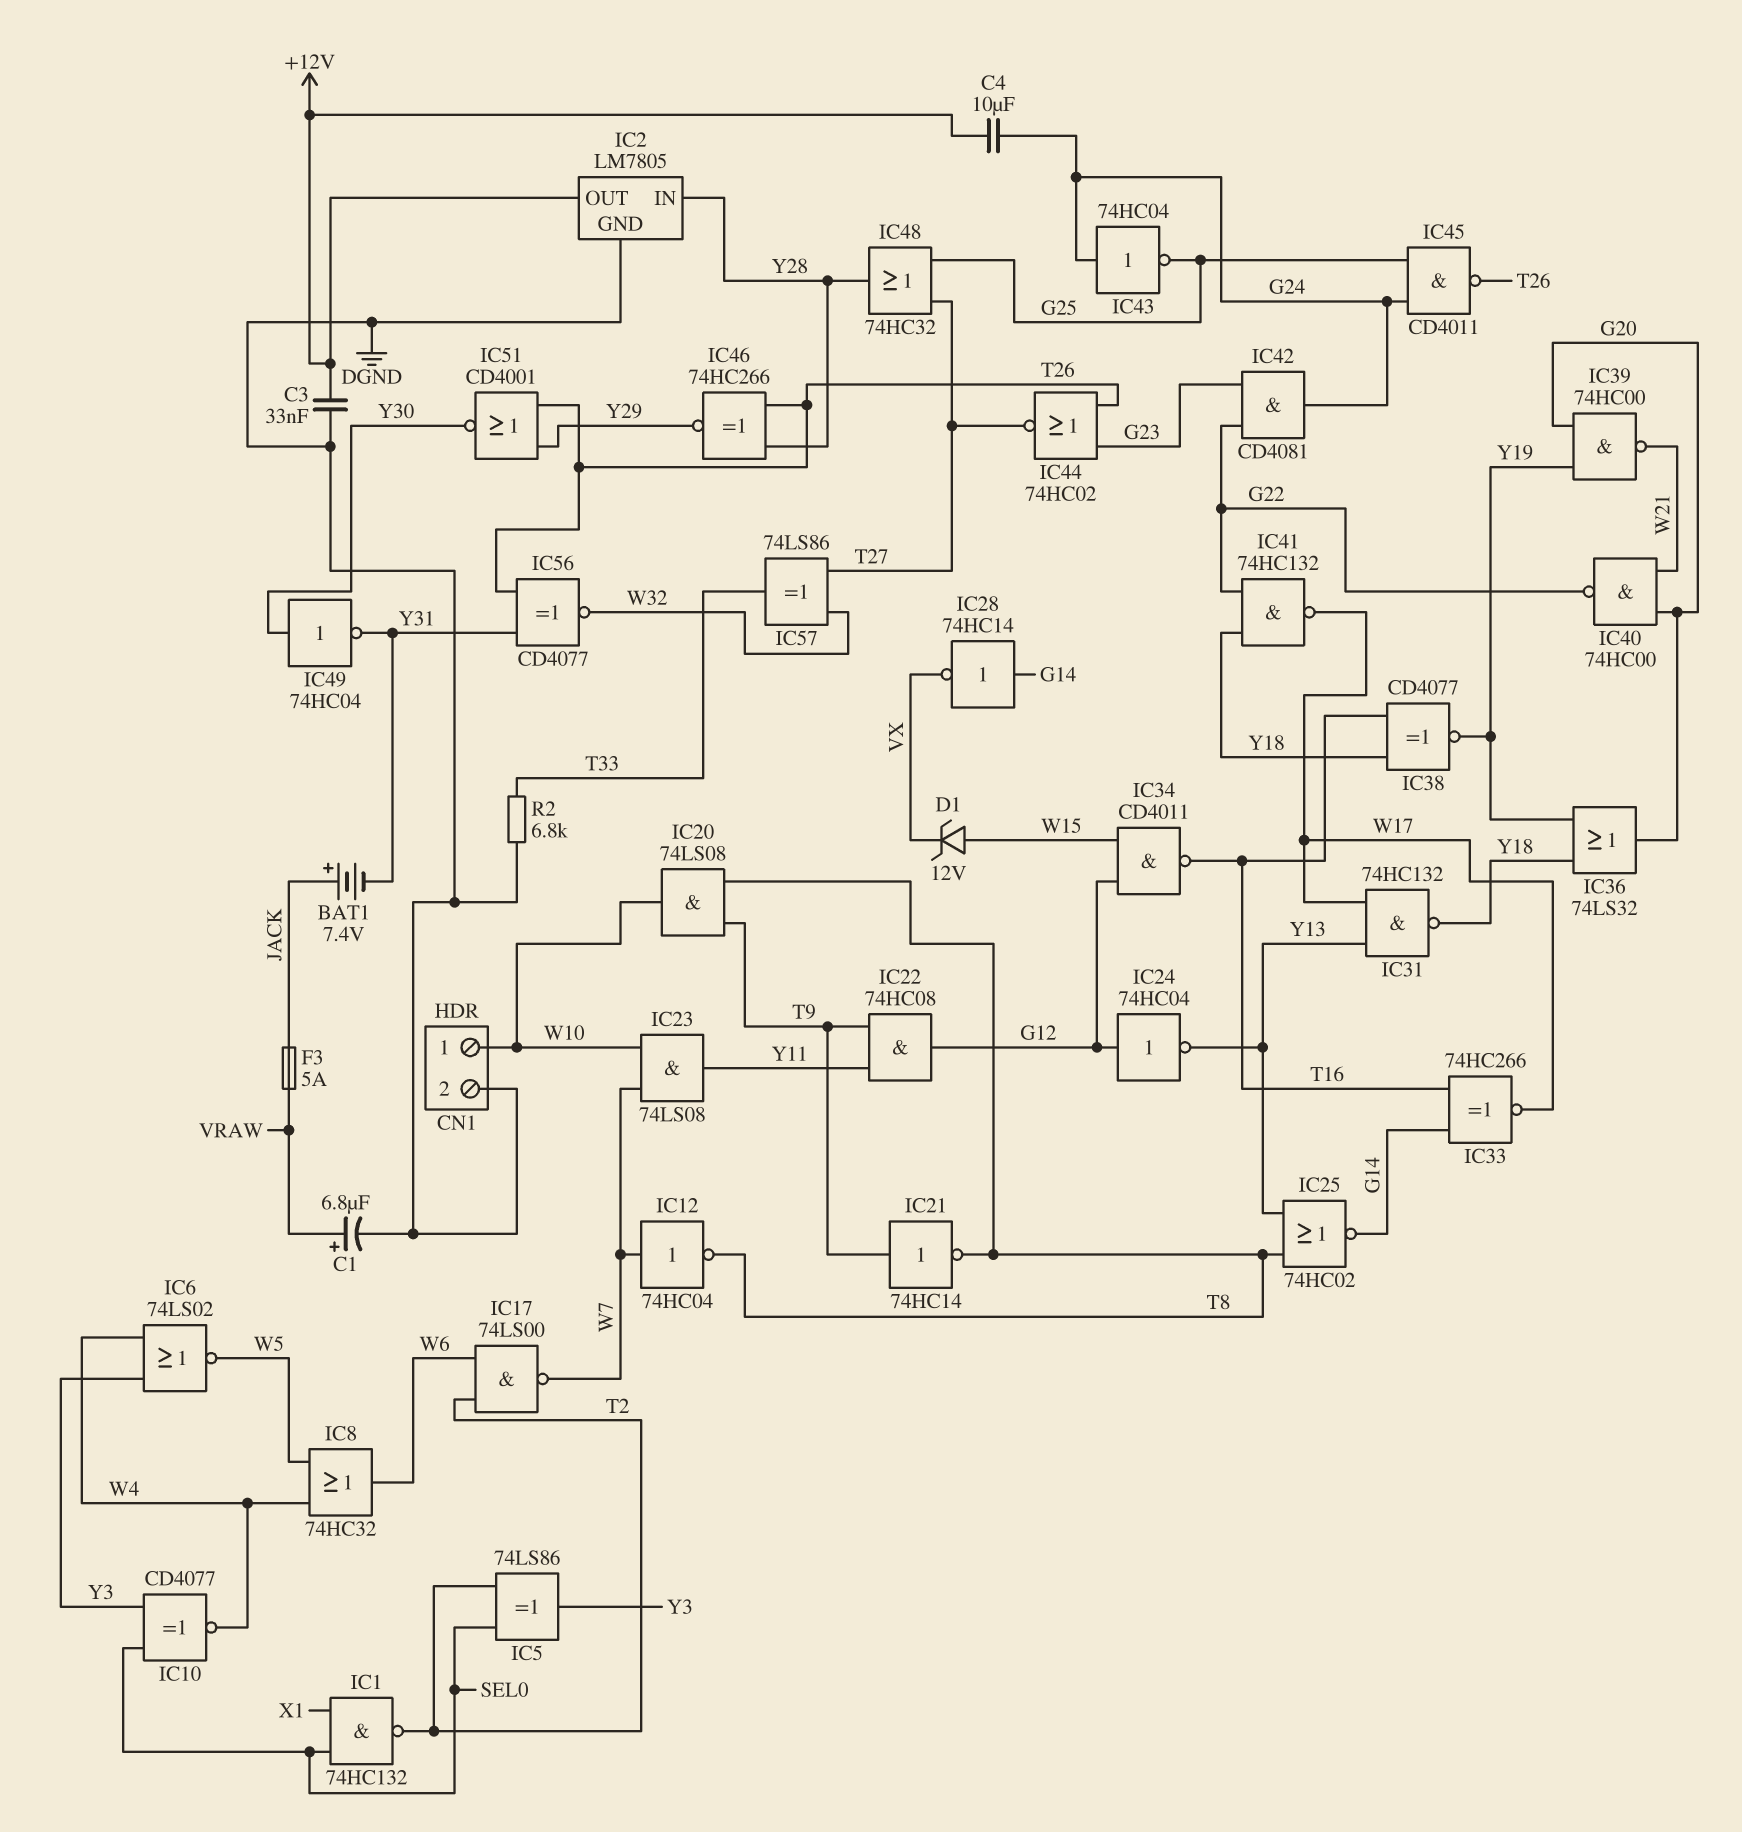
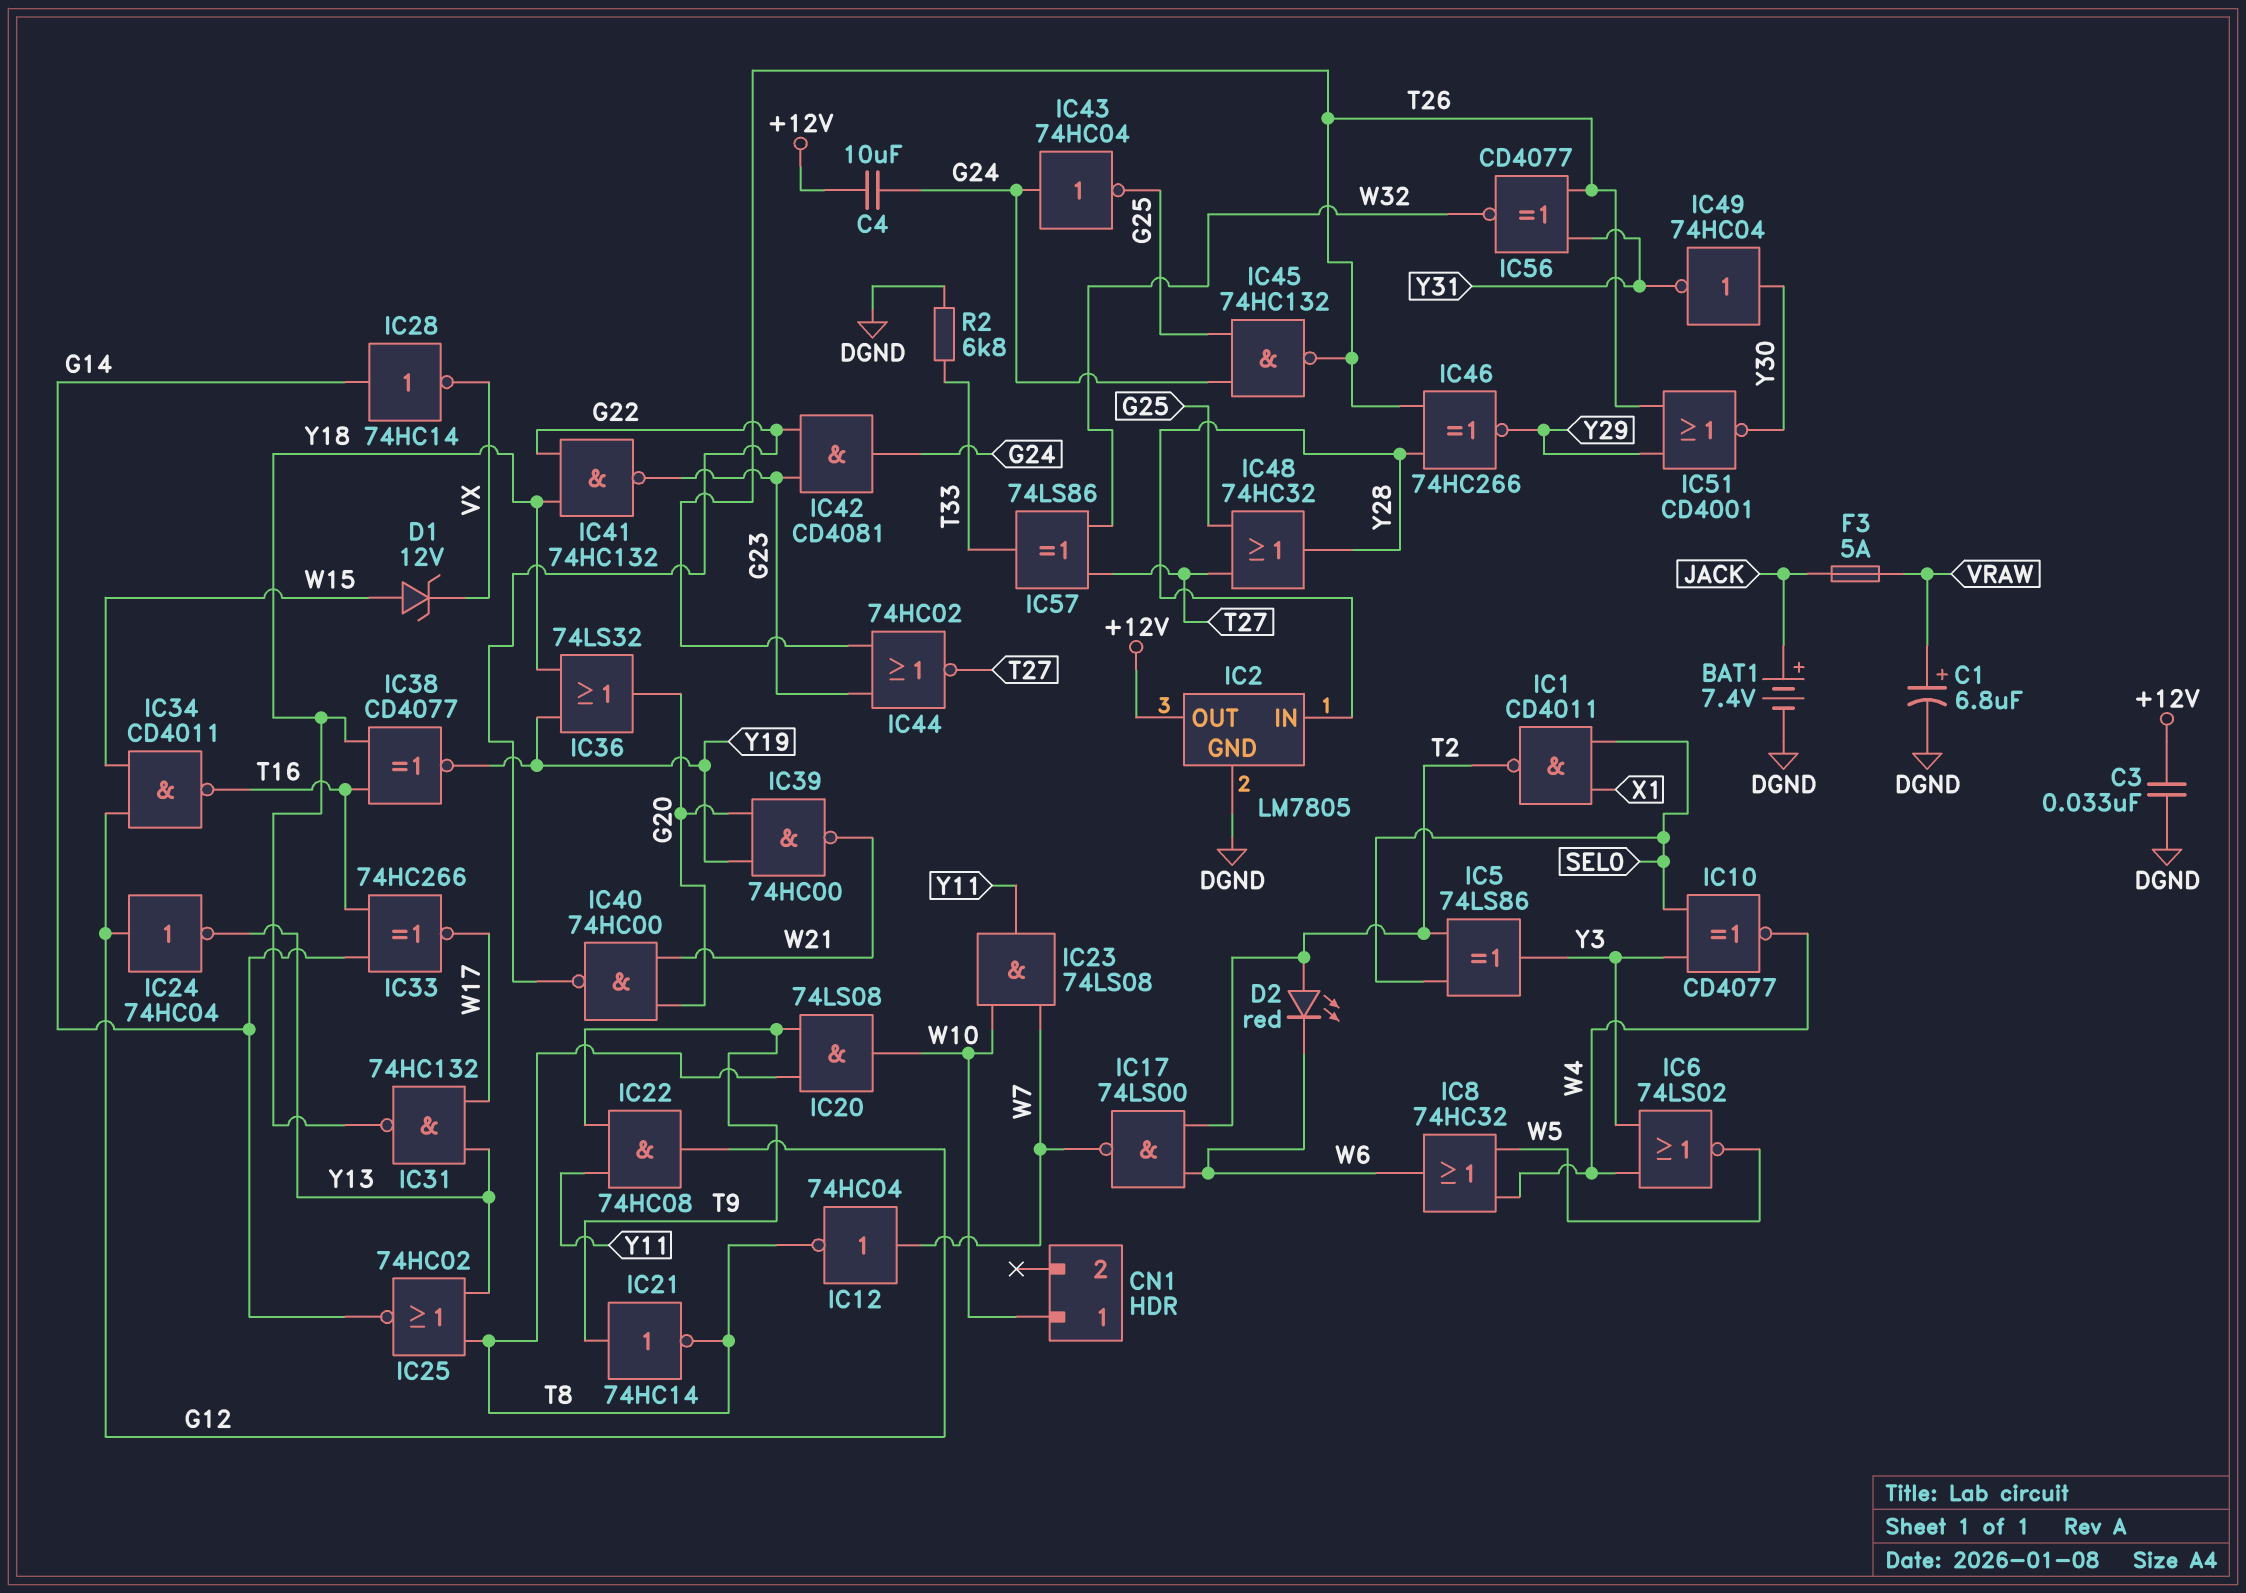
BAT1: 7.4V (plus JACK, minus Y31) -> 7.4V (plus JACK, minus DGND)
CN1 pin 2: DGND -> none
D2: none -> LED red (A T2, K W6)
IC1: NAND 74HC132 (in SEL0, in X1, out T2) -> NAND CD4011 (in SEL0, in X1, out T2)
IC41: NAND 74HC132 (in G22, in Y18, out W17) -> NAND 74HC132 (in G22, in Y18, out G23)
IC45: NAND CD4011 (in G24, in G25, out T26) -> NAND 74HC132 (in G24, in G25, out T26)

